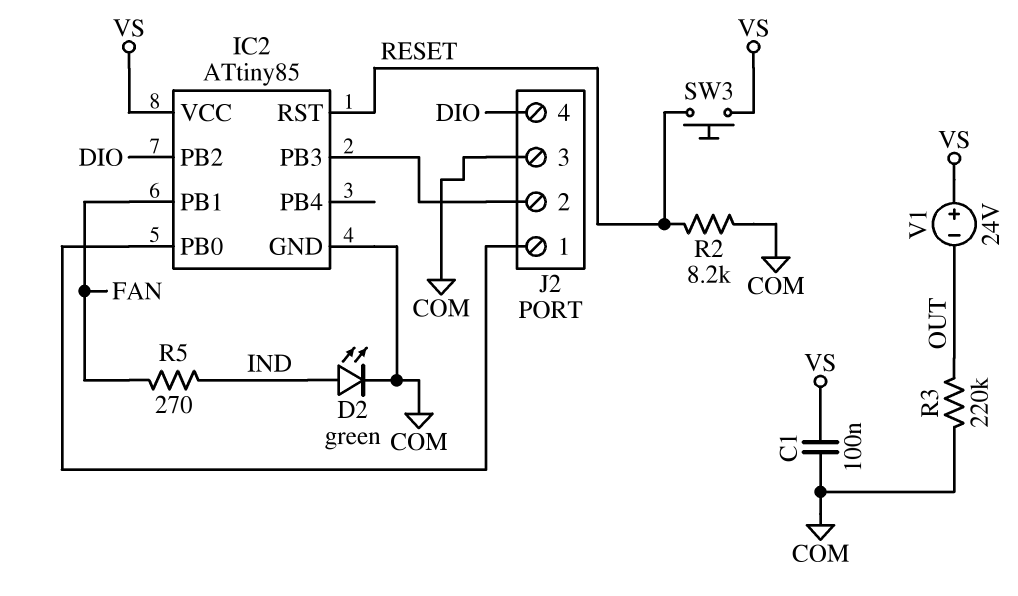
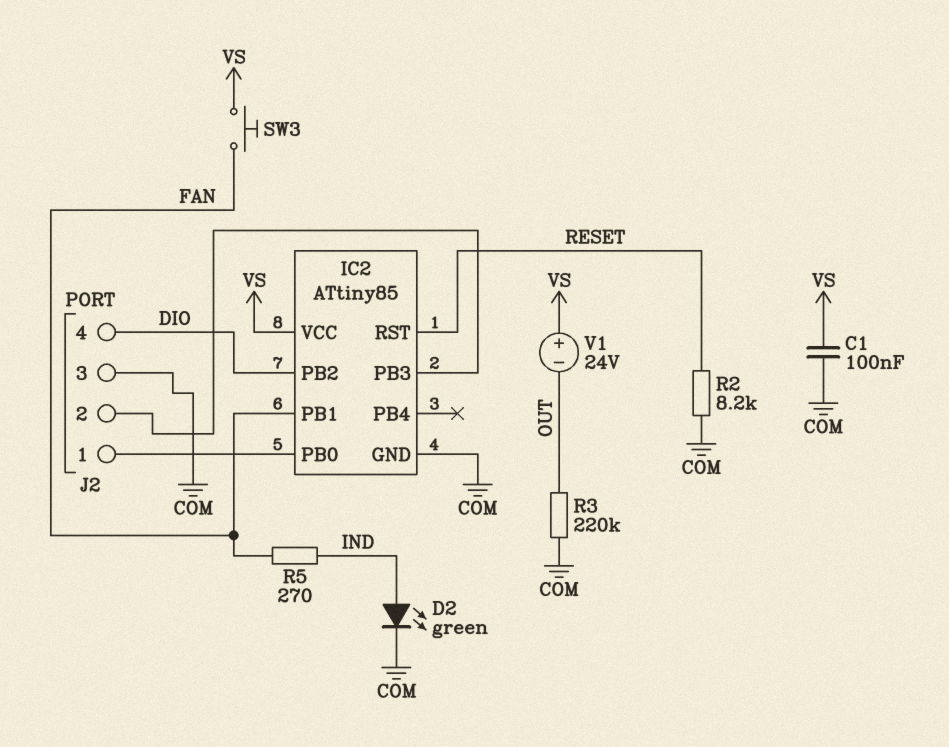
SW3: button (RESET, VS) -> button (FAN, VS)

